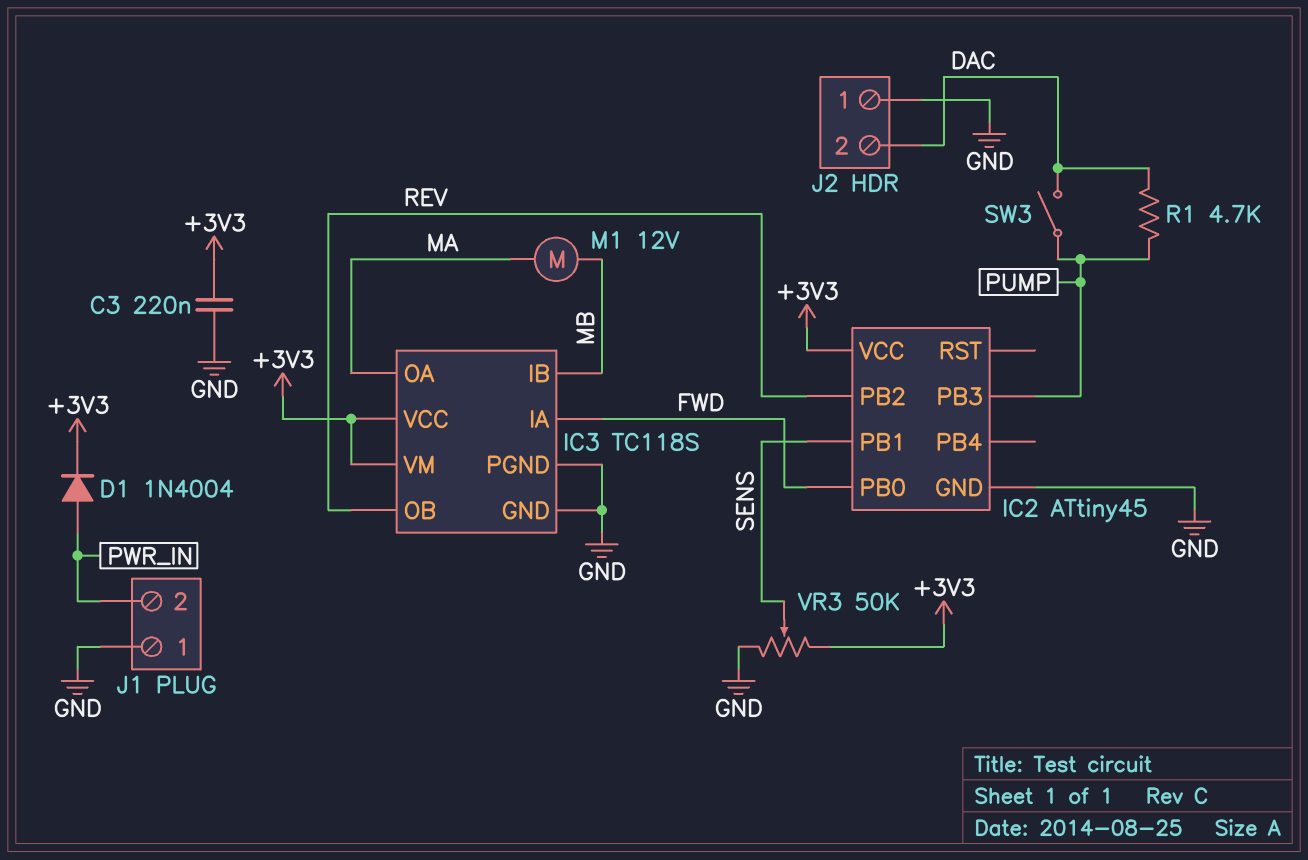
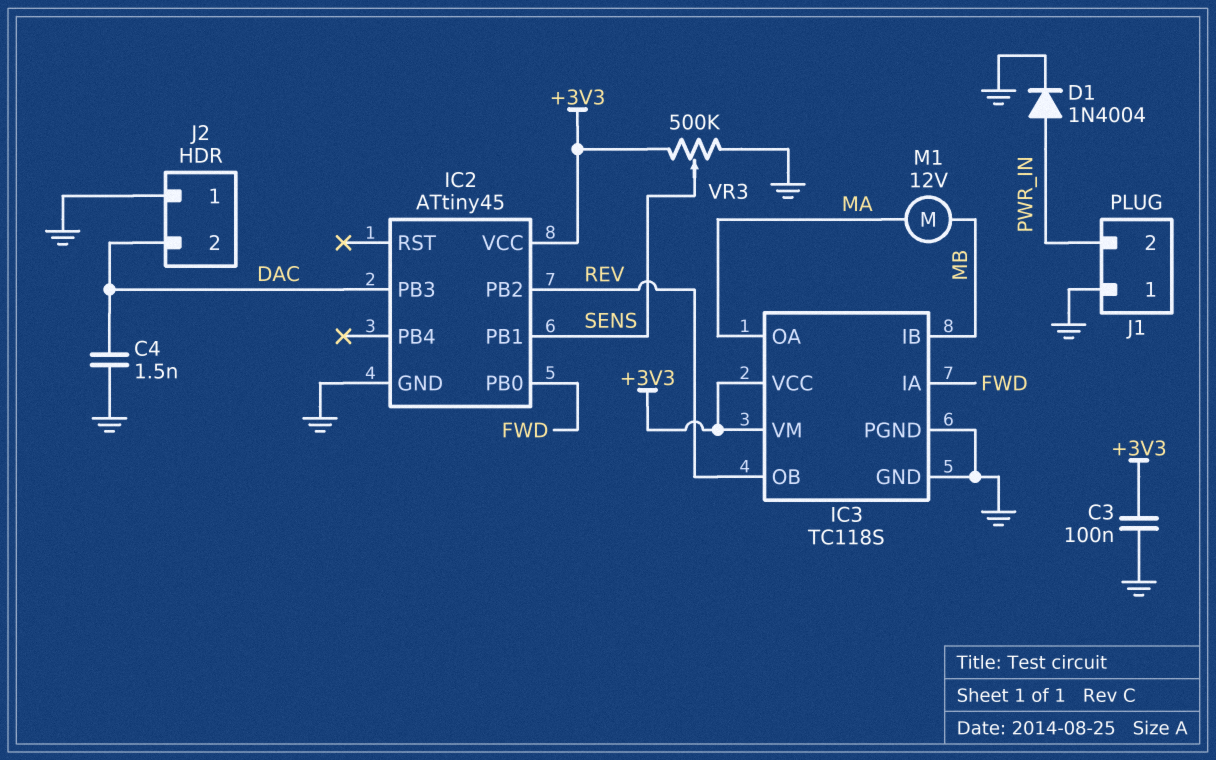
C3: 220nF (+3V3, GND) -> 100nF (+3V3, GND)
C4: none -> 1.5nF (DAC, GND)
D1: diode 1N4004 (A PWR_IN, K +3V3) -> diode 1N4004 (A PWR_IN, K GND)
IC2 pin PB3: PUMP -> DAC
R1: 4.7k (DAC, PUMP) -> none
SW3: switch (DAC, PUMP) -> none
VR3: 50k (+3V3, GND, wiper SENS) -> 500k (+3V3, GND, wiper SENS)

